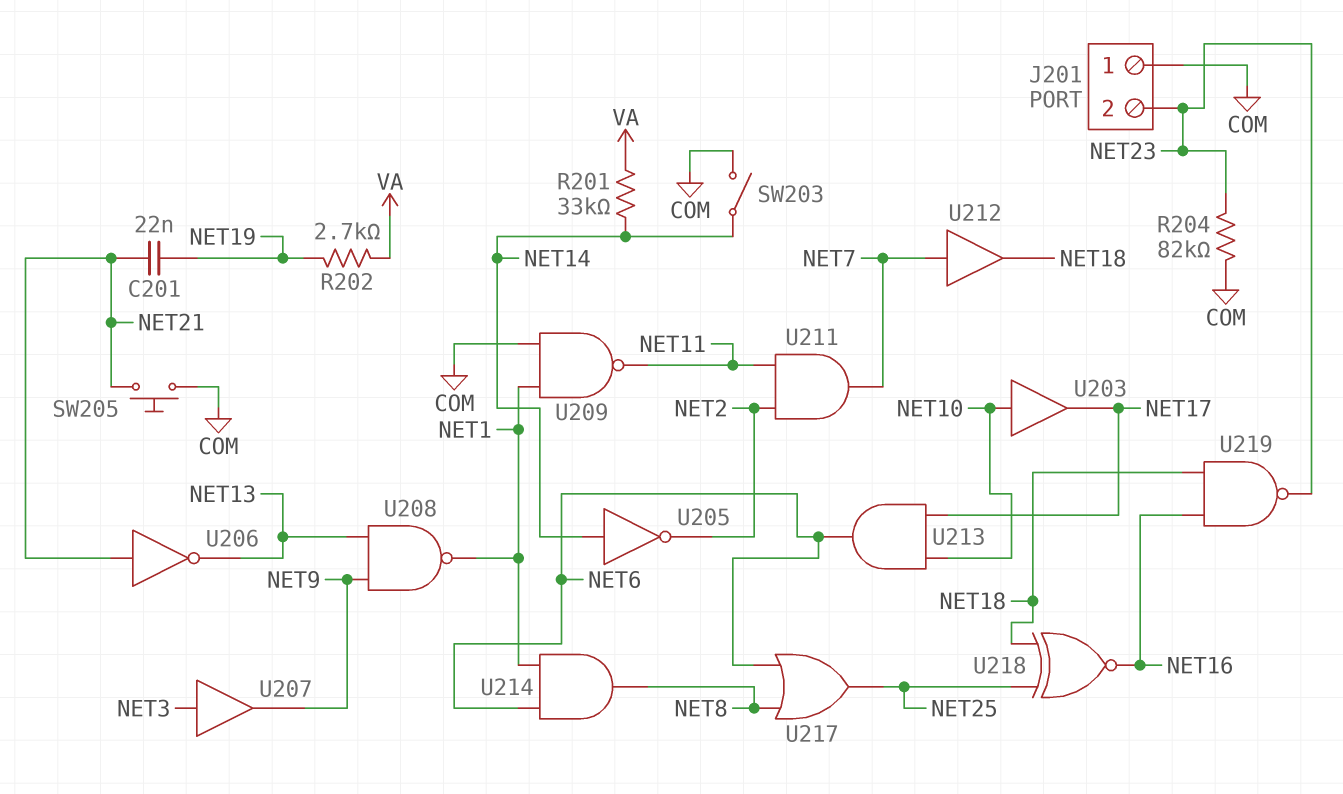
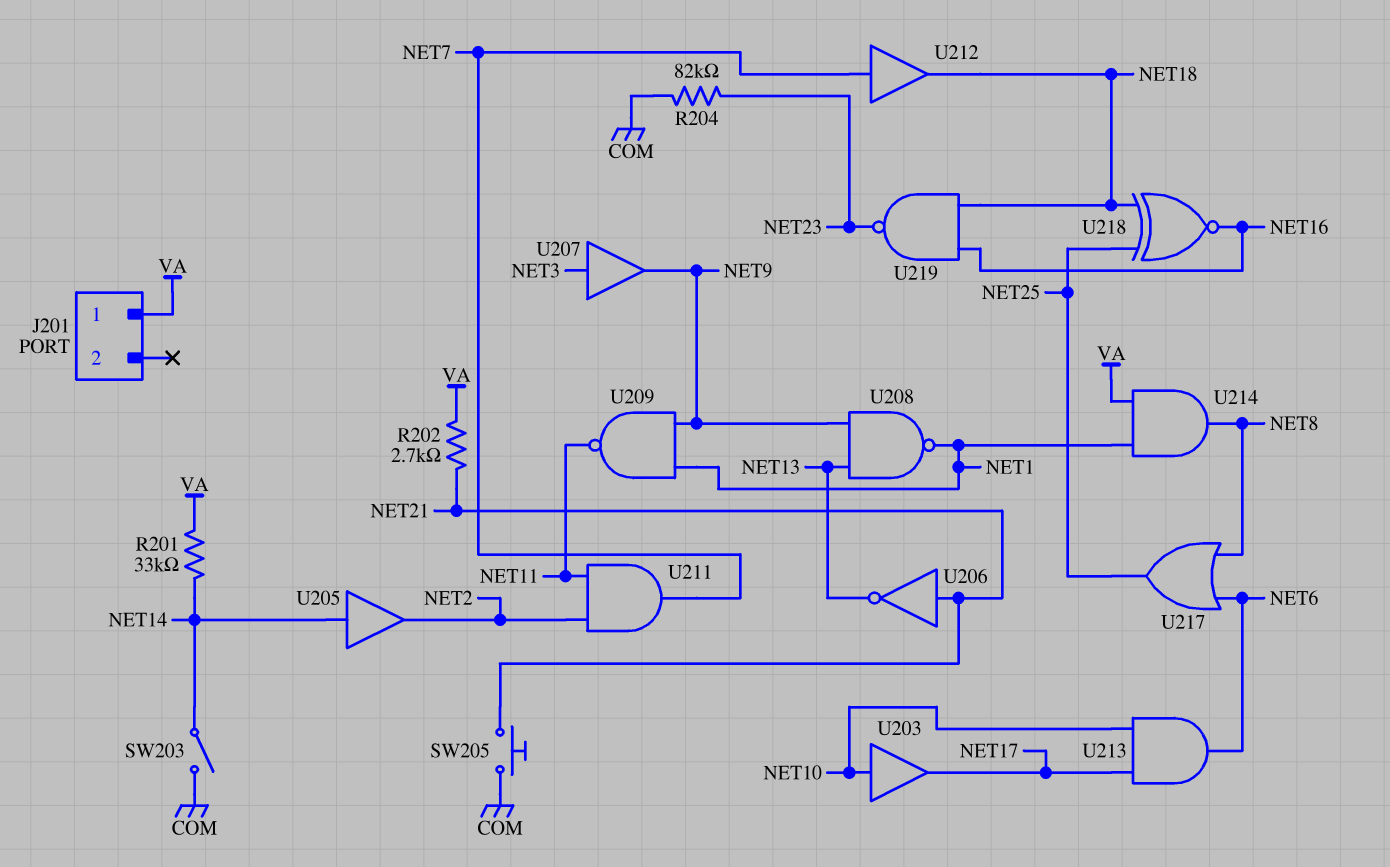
C201: 22nF (NET19, NET21) -> none
J201 pin 1: COM -> VA
J201 pin 2: NET23 -> none
R202: 2.7k (NET19, VA) -> 2.7k (NET21, VA)
U205: NOT (in NET14, out NET2) -> buffer (in NET14, out NET2)
U209: NAND (in COM, in NET1, out NET11) -> NAND (in NET1, in NET9, out NET11)
U214: AND (in NET1, in NET6, out NET8) -> AND (in NET1, in VA, out NET8)

